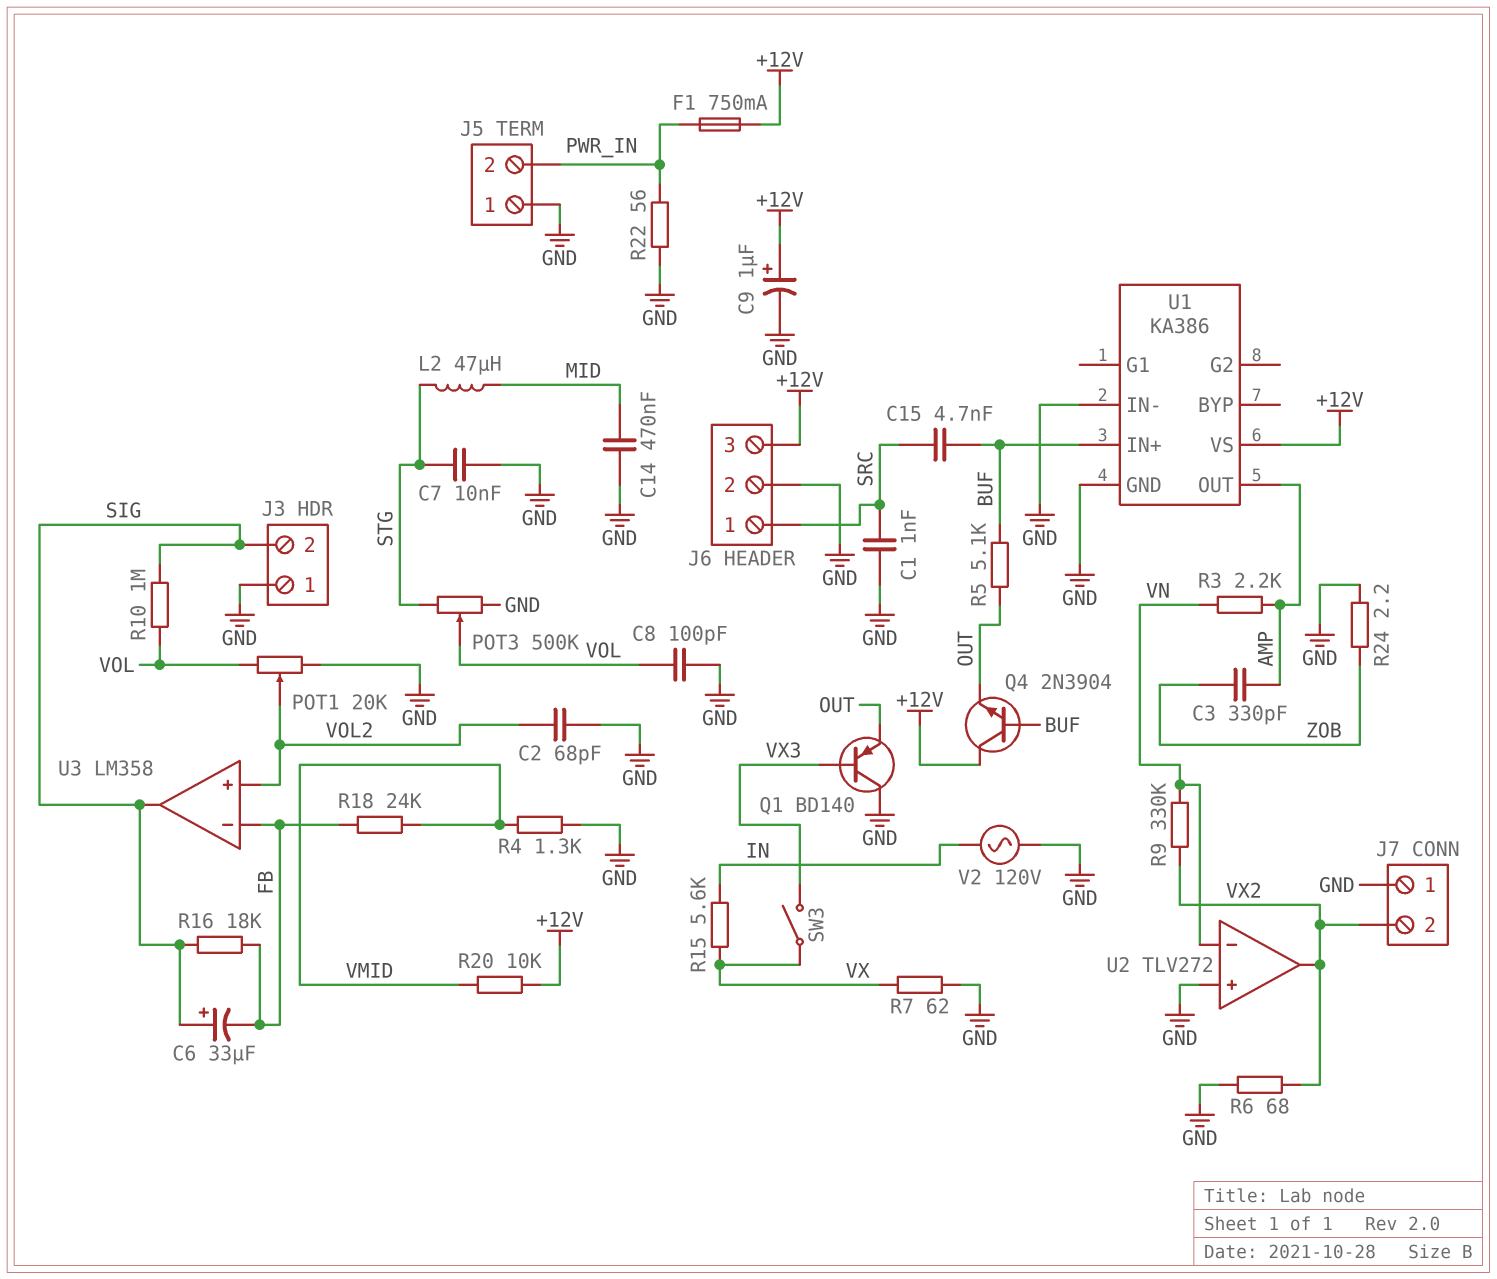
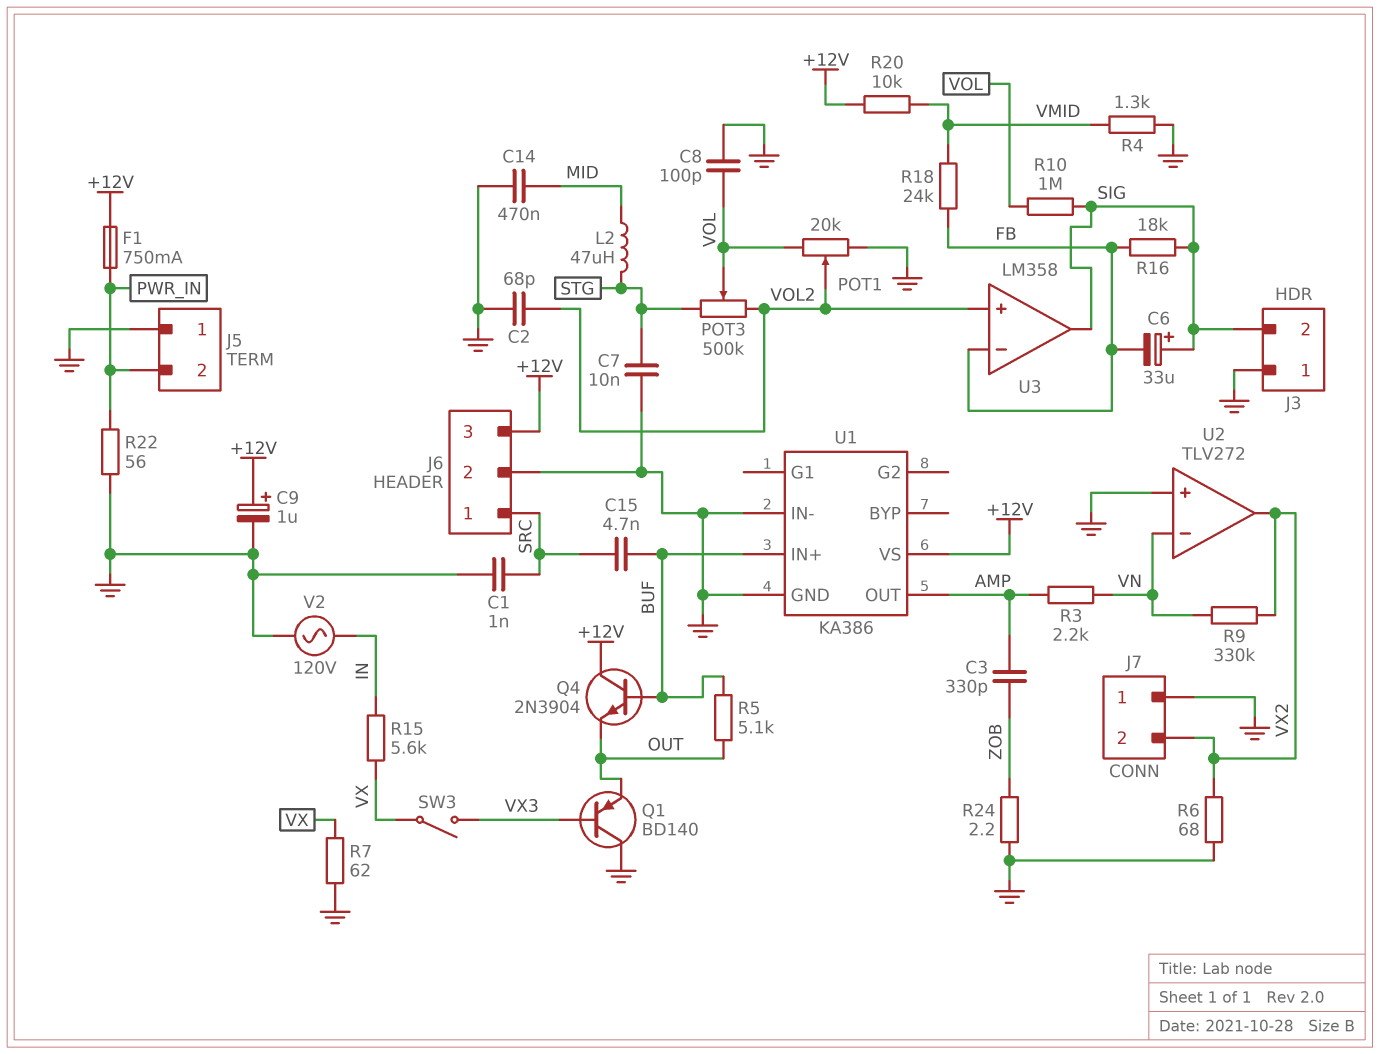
POT3: 500k (GND, STG, wiper VOL) -> 500k (STG, VOL2, wiper VOL)

